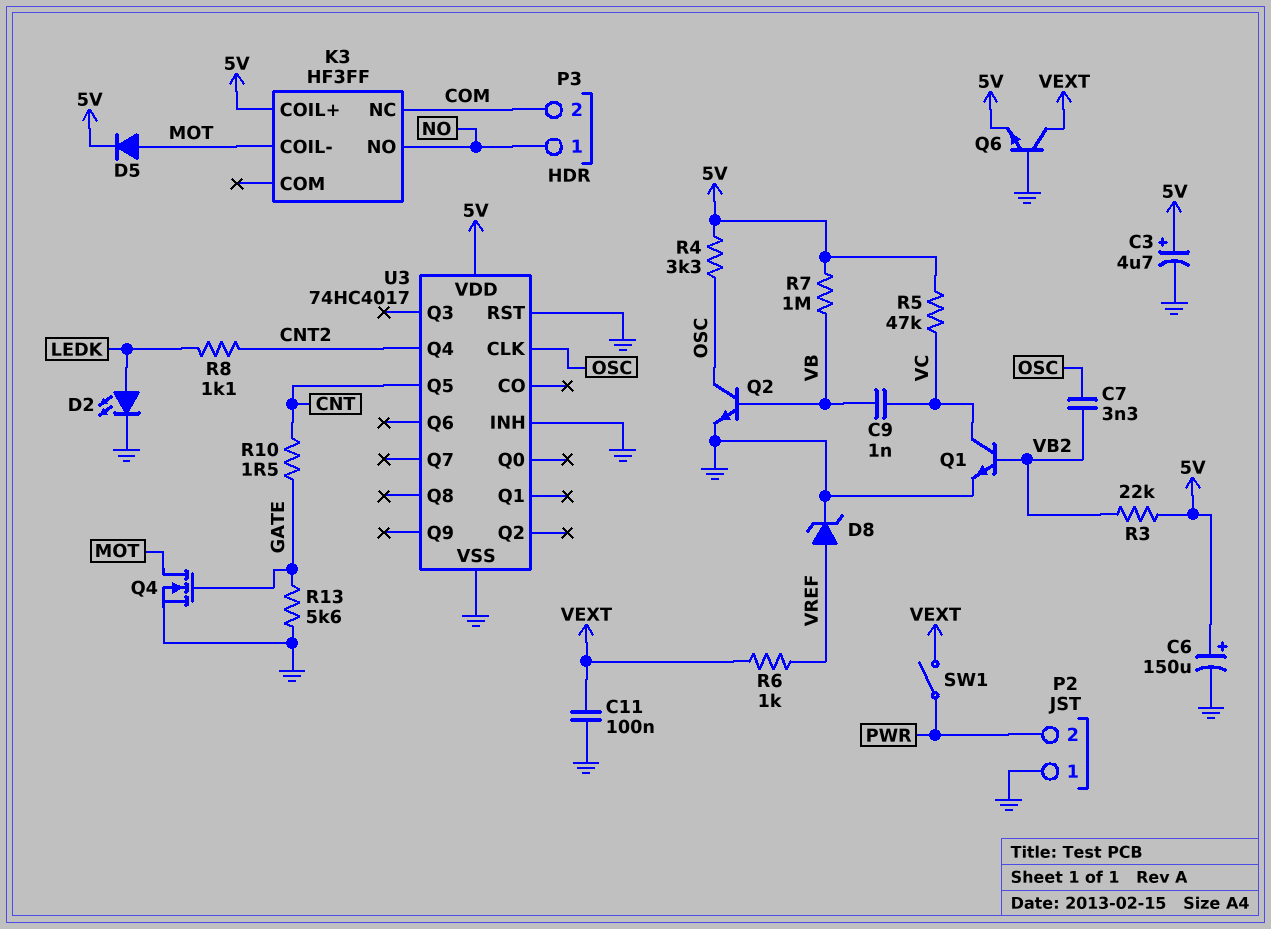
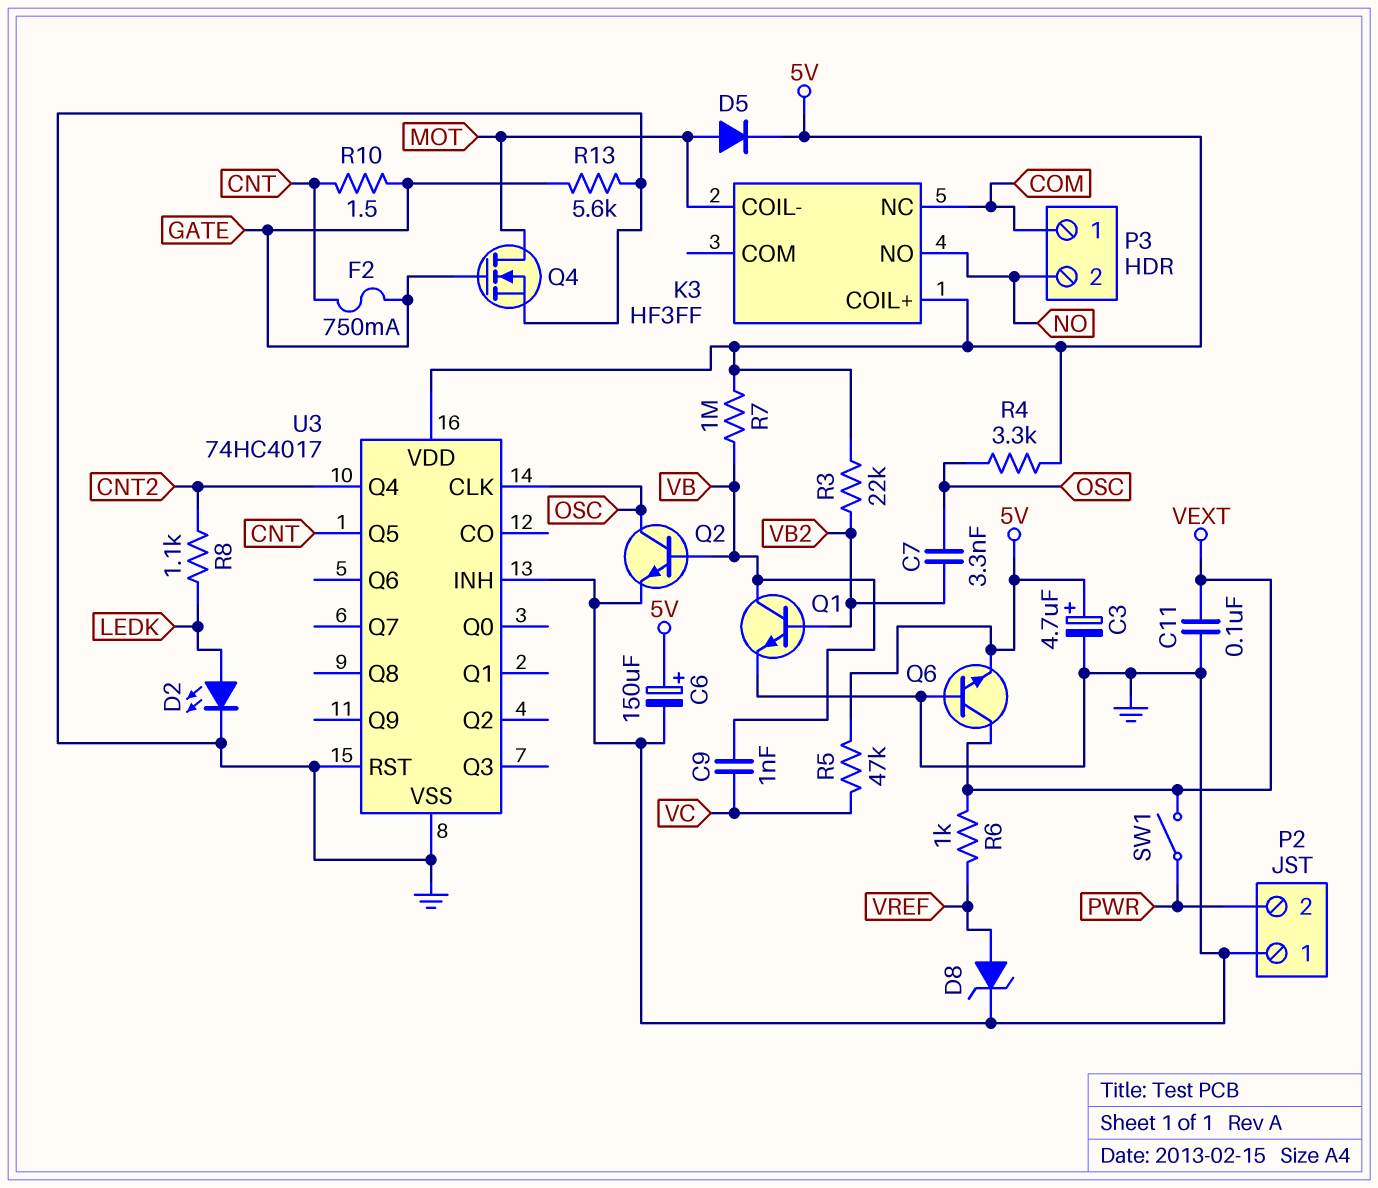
F2: none -> 750mA (CNT, GATE)
P3 pin 1: NO -> COM
P3 pin 2: COM -> NO
Q1: NPN (B VB2, C VC, E GND) -> NPN (B VB2, C VB, E GND)

